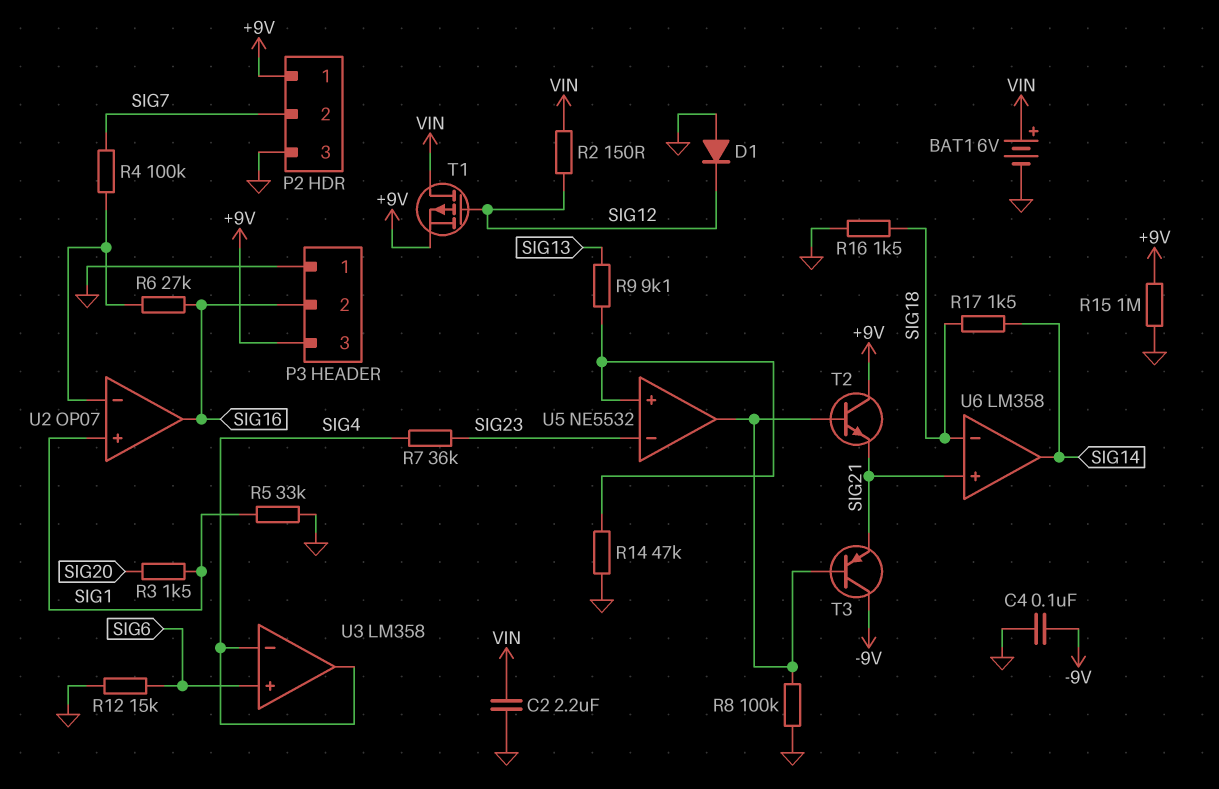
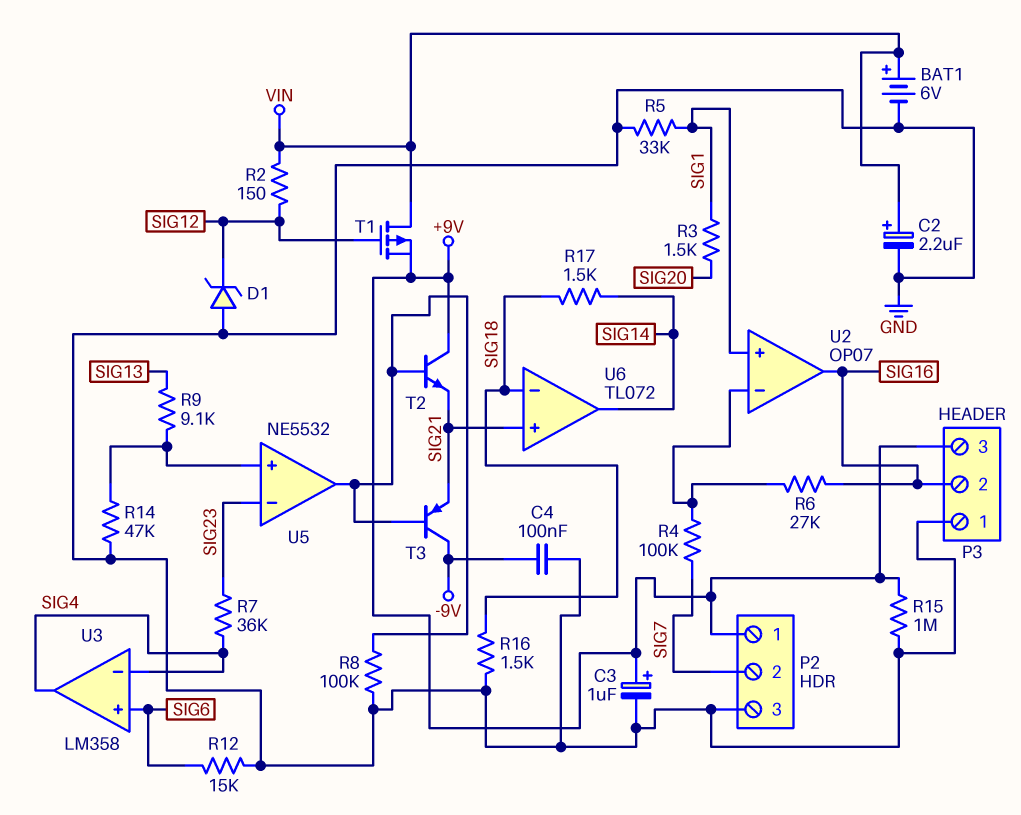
C2: 2.2uF (GND, VIN) -> 2.2uF (plus VIN, minus GND)
C3: none -> 1uF (plus +9V, minus GND)
D1: diode (A GND, K SIG12) -> zener (A GND, K SIG12)
U6: LM358 -> TL072

